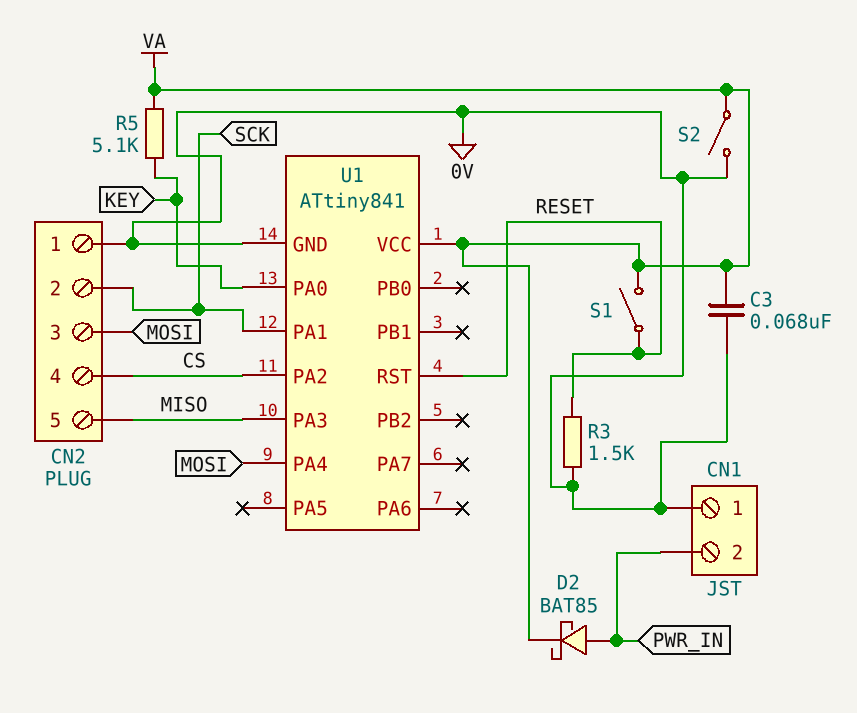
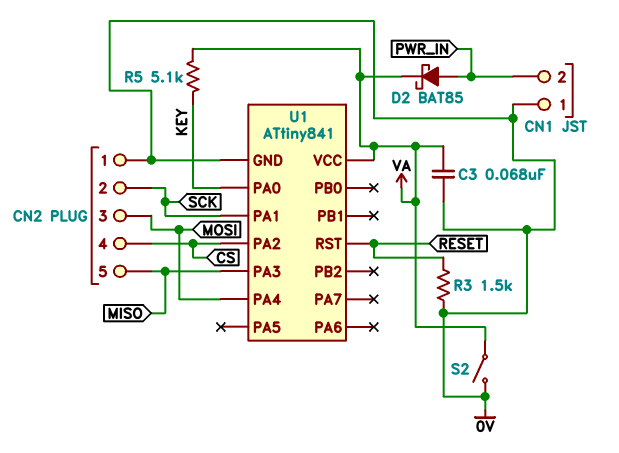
S1: switch (RESET, VA) -> none

